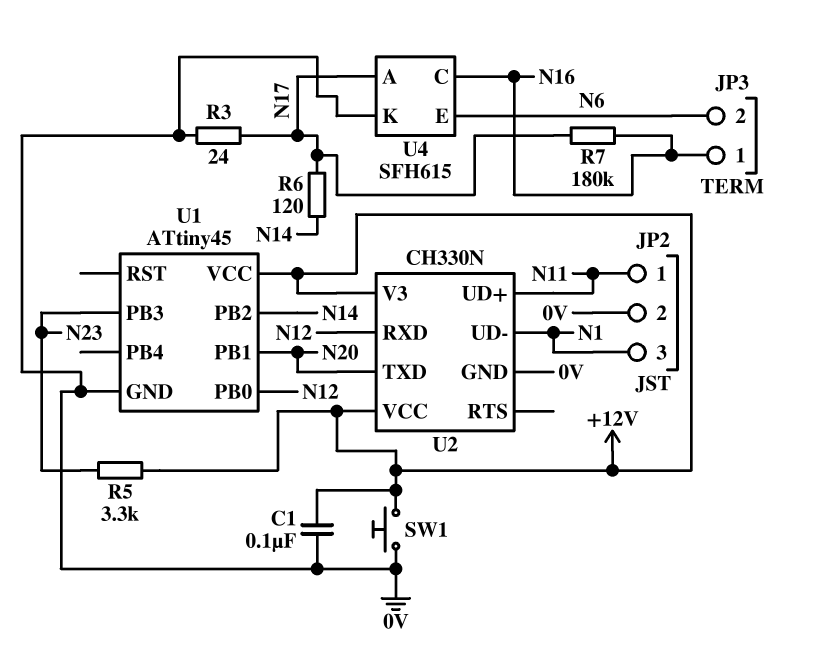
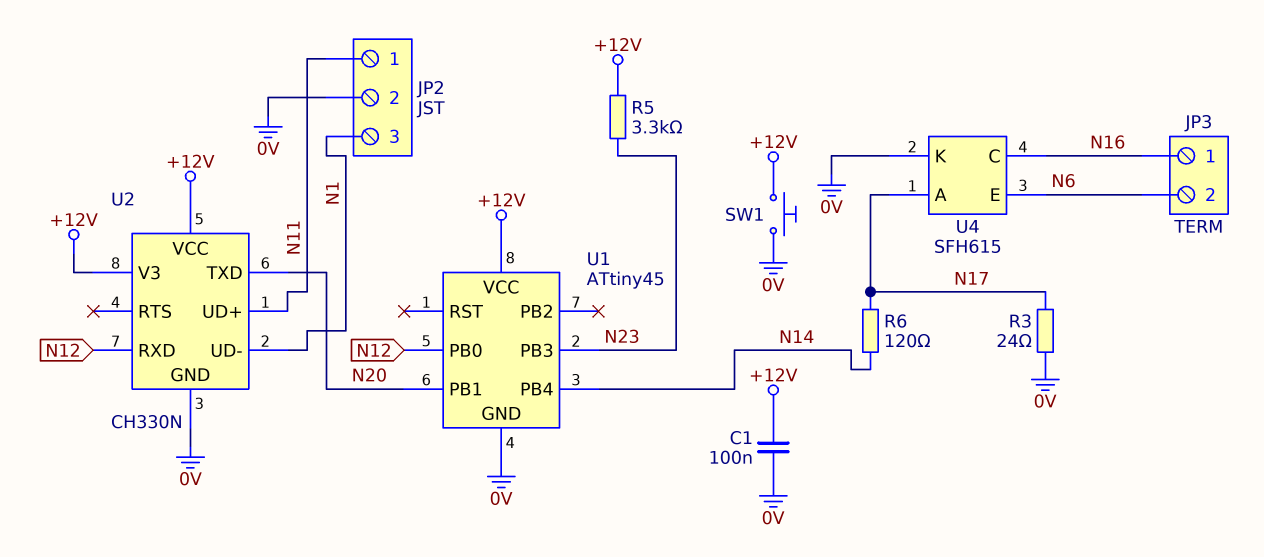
R7: 180k (N16, N17) -> none
U1 pin PB2: N14 -> none
U1 pin PB4: none -> N14

